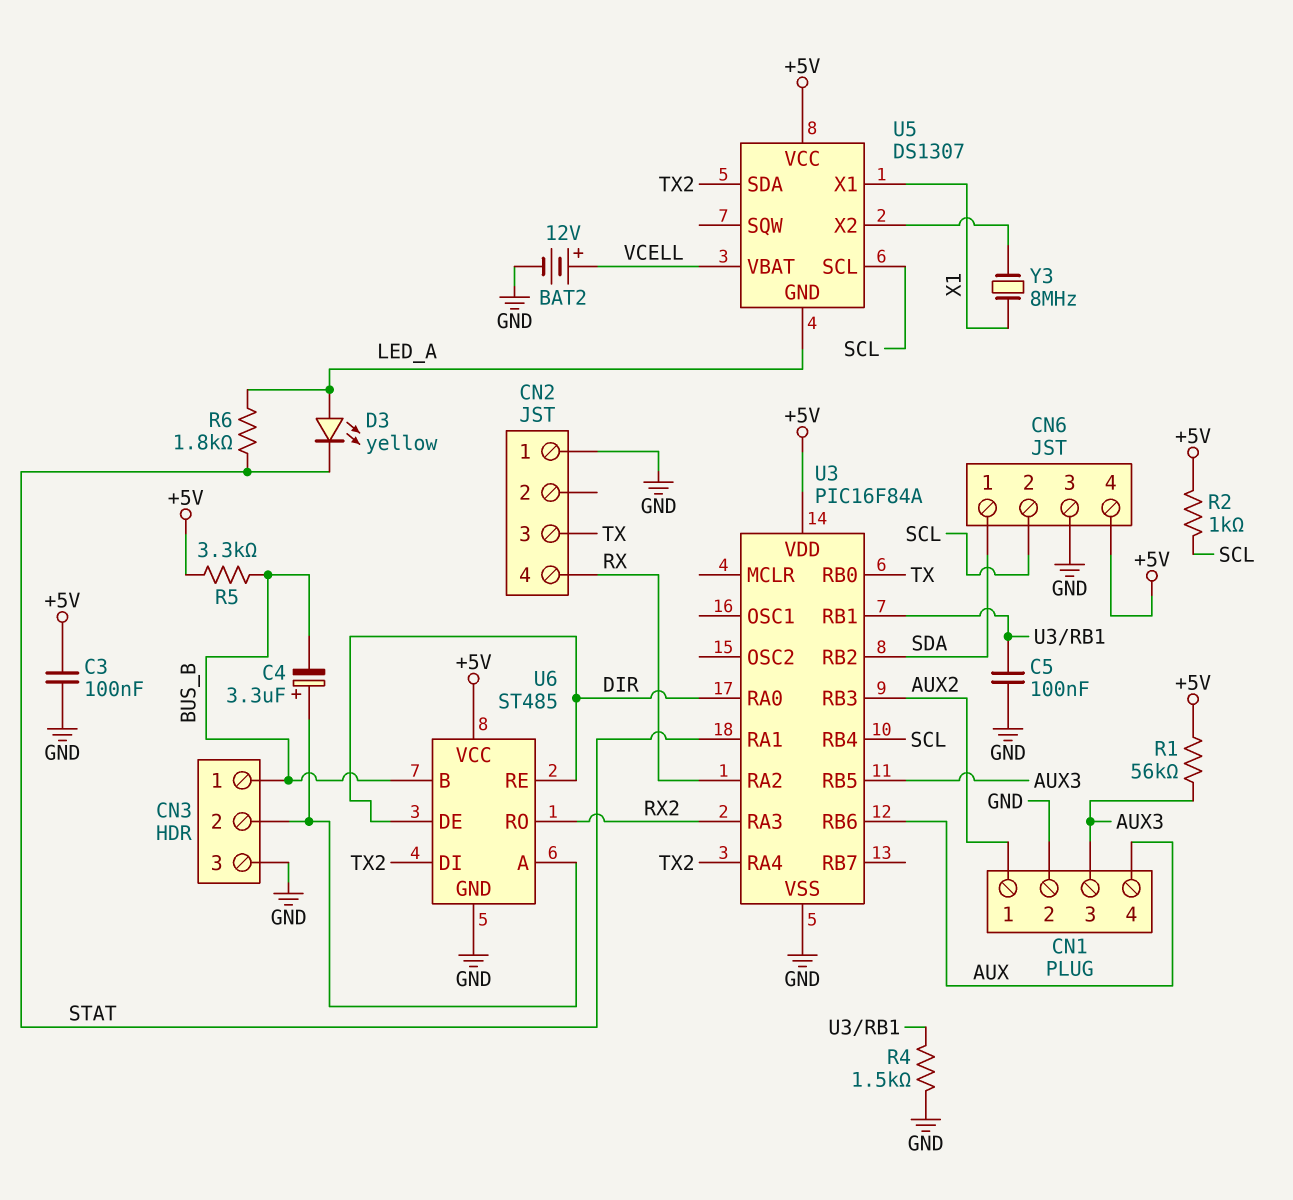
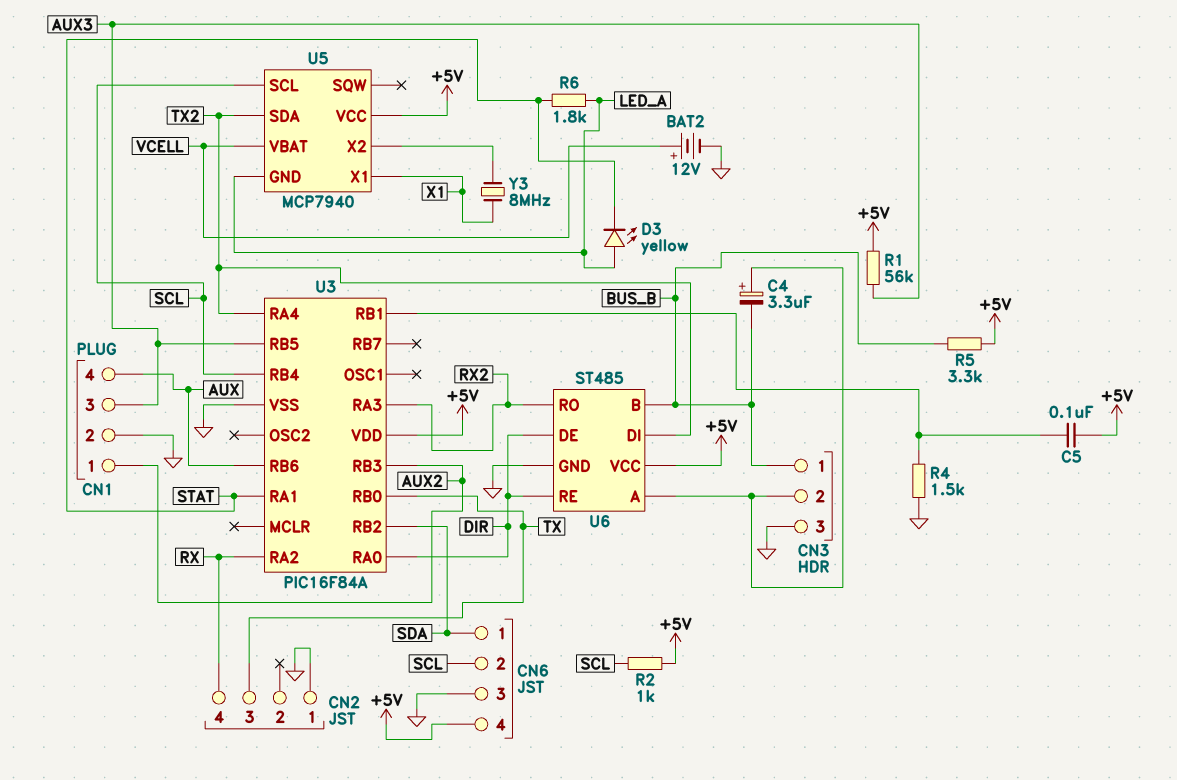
C3: 100nF (+5V, GND) -> none
C5: 100nF (GND, U3/RB1) -> 100nF (+5V, U3/RB1)
U5: DS1307 -> MCP7940

